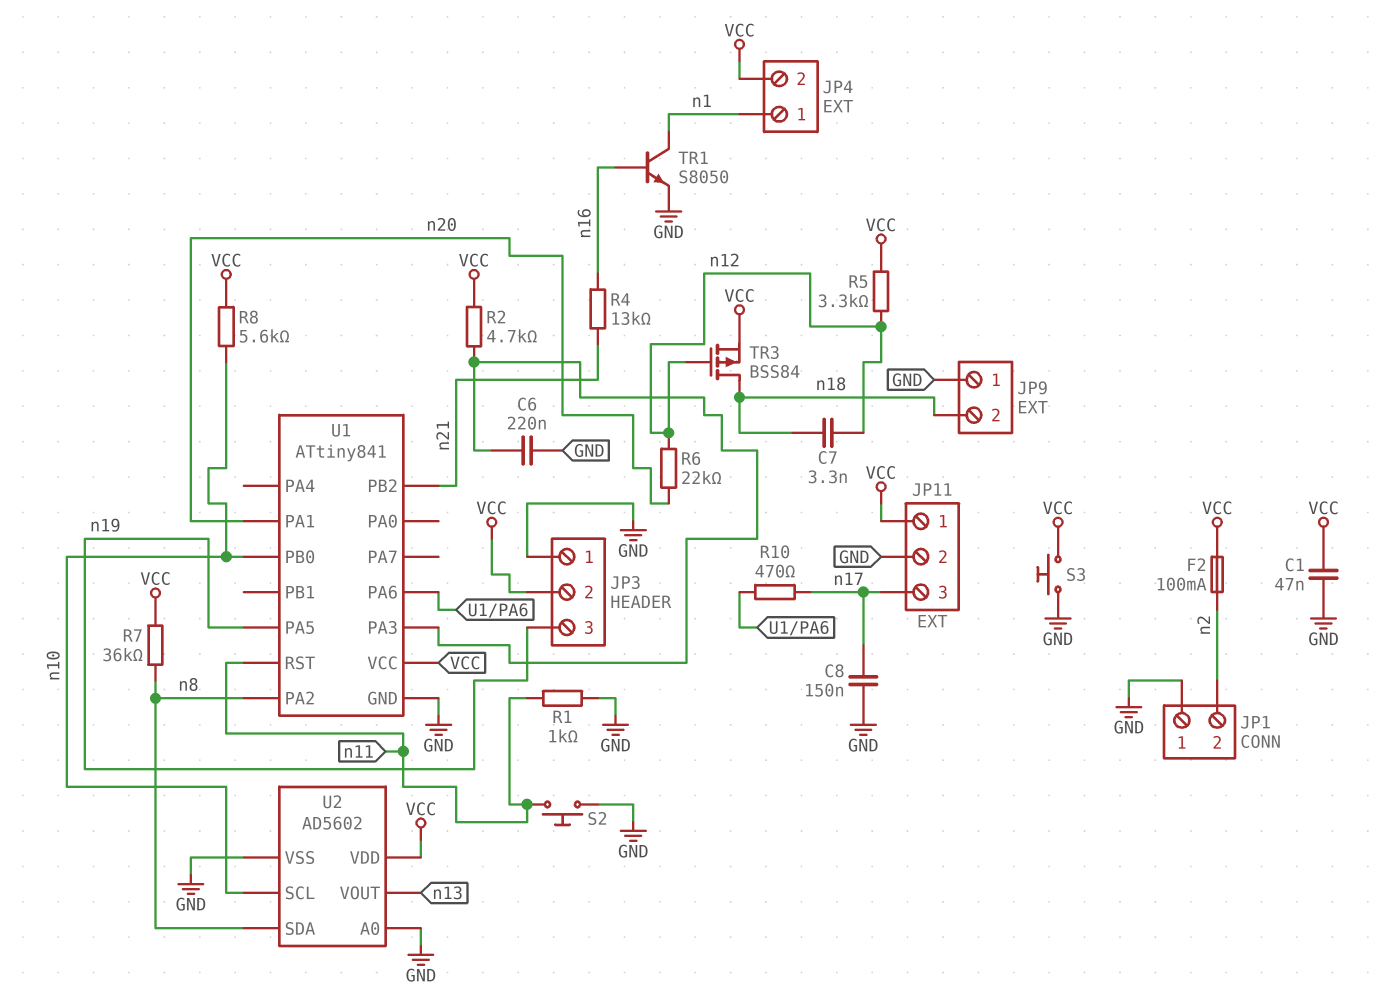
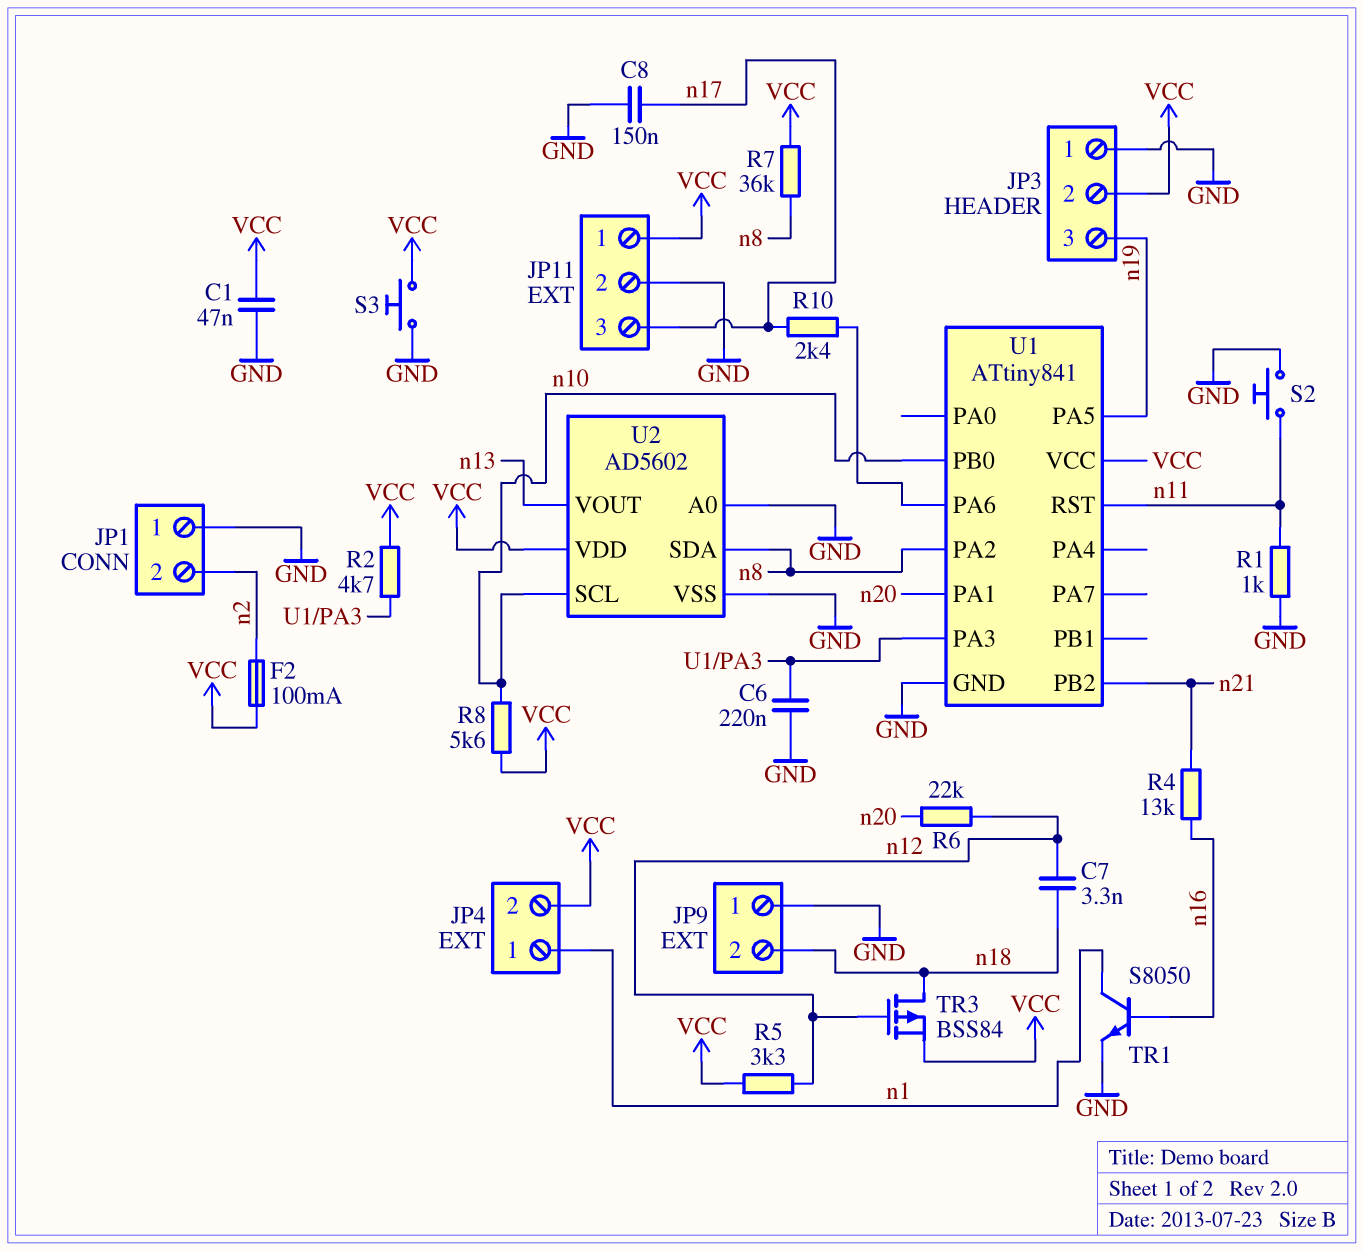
R10: 470 (U1/PA6, n17) -> 2.4k (U1/PA6, n17)

